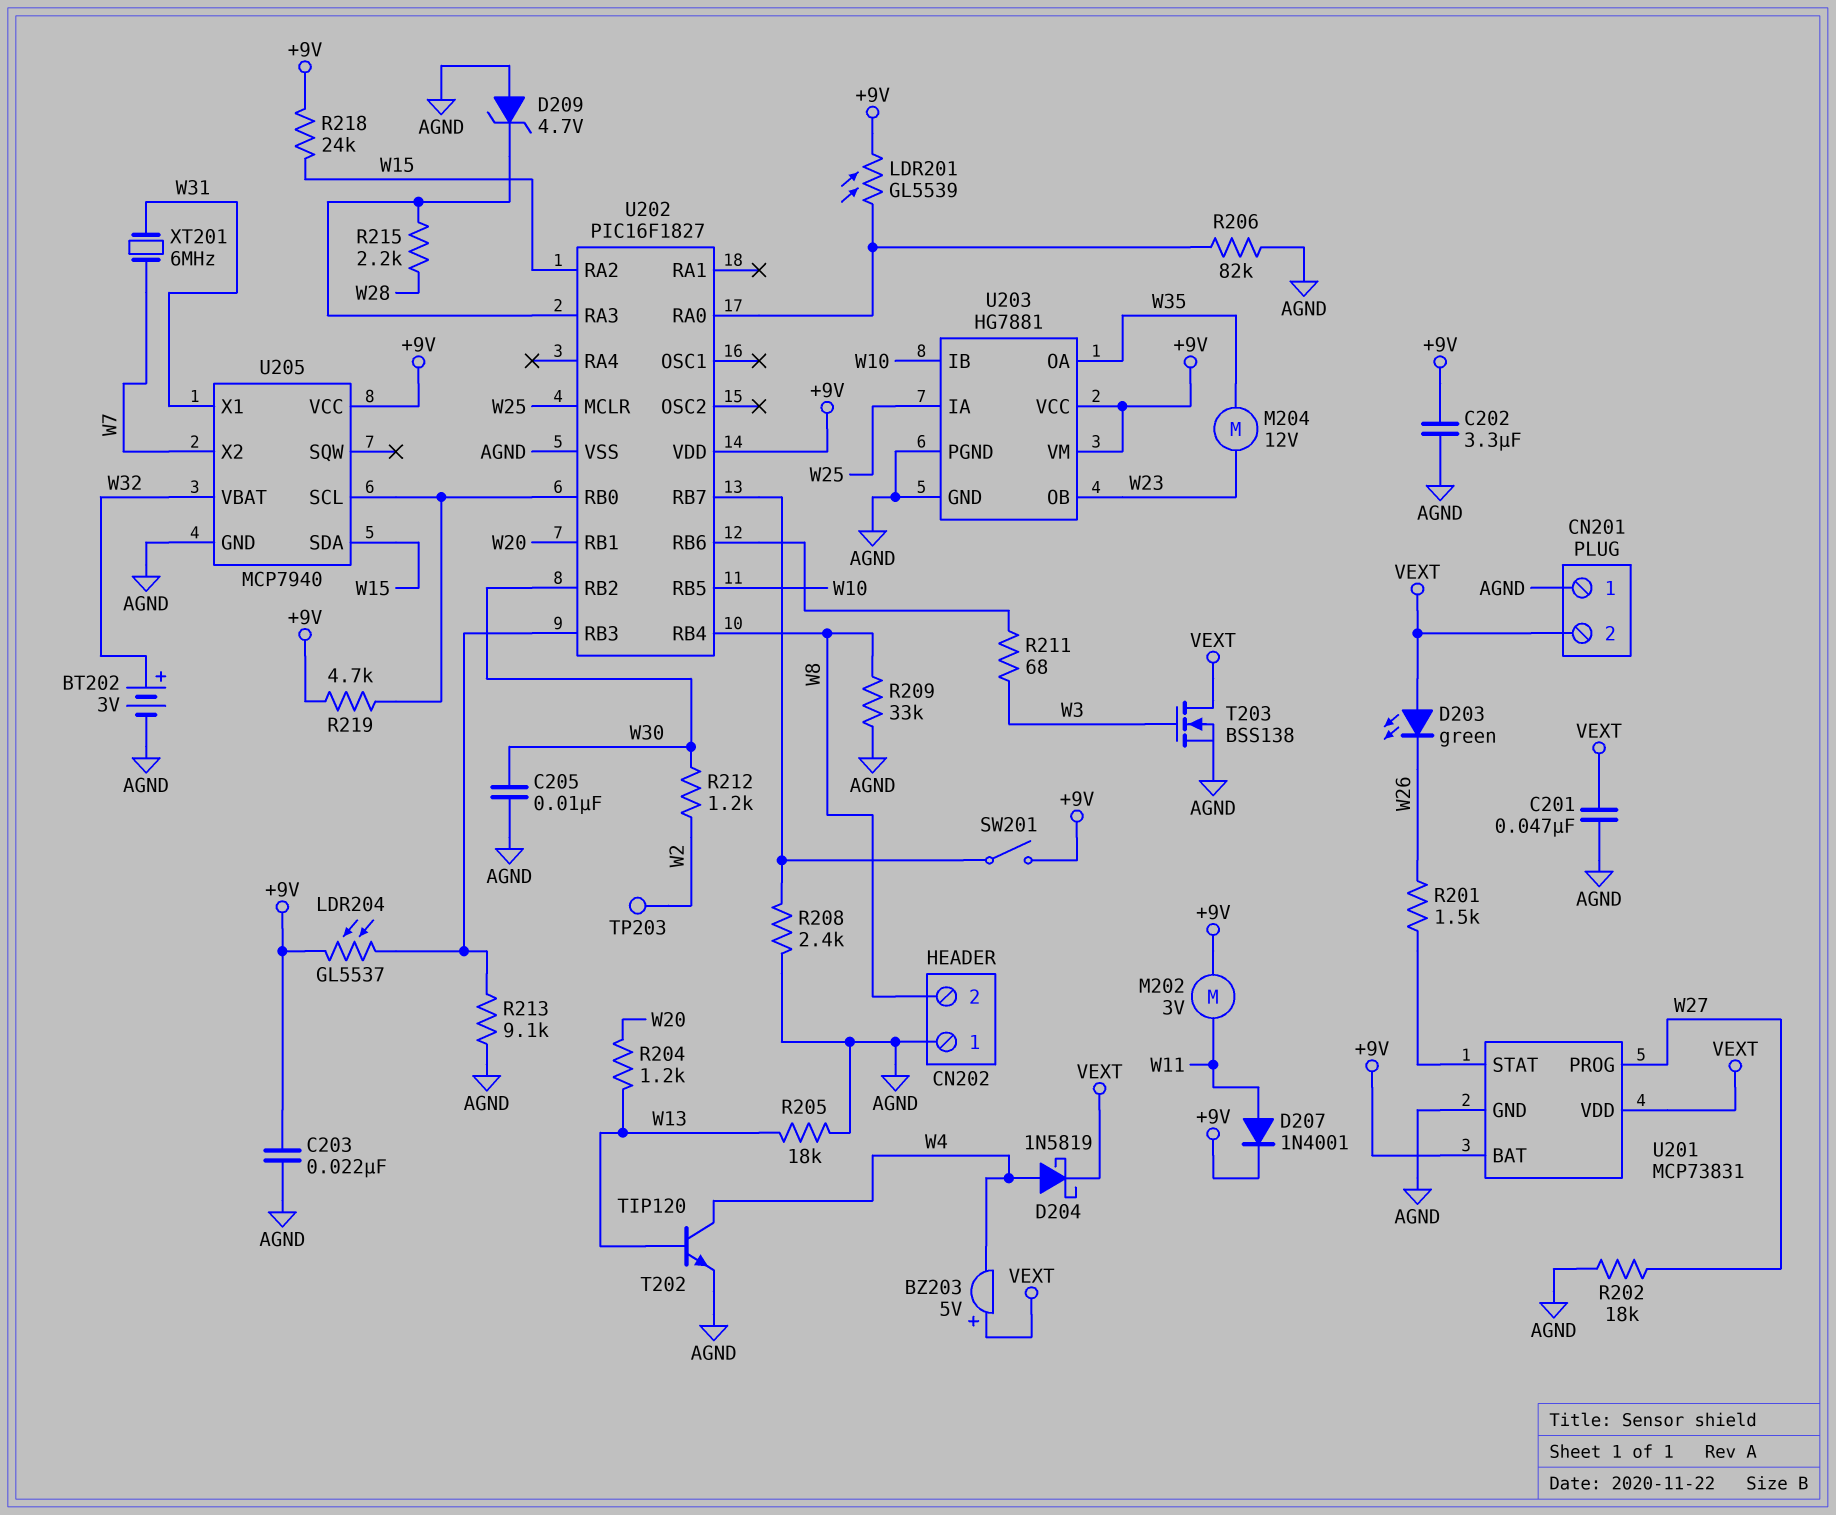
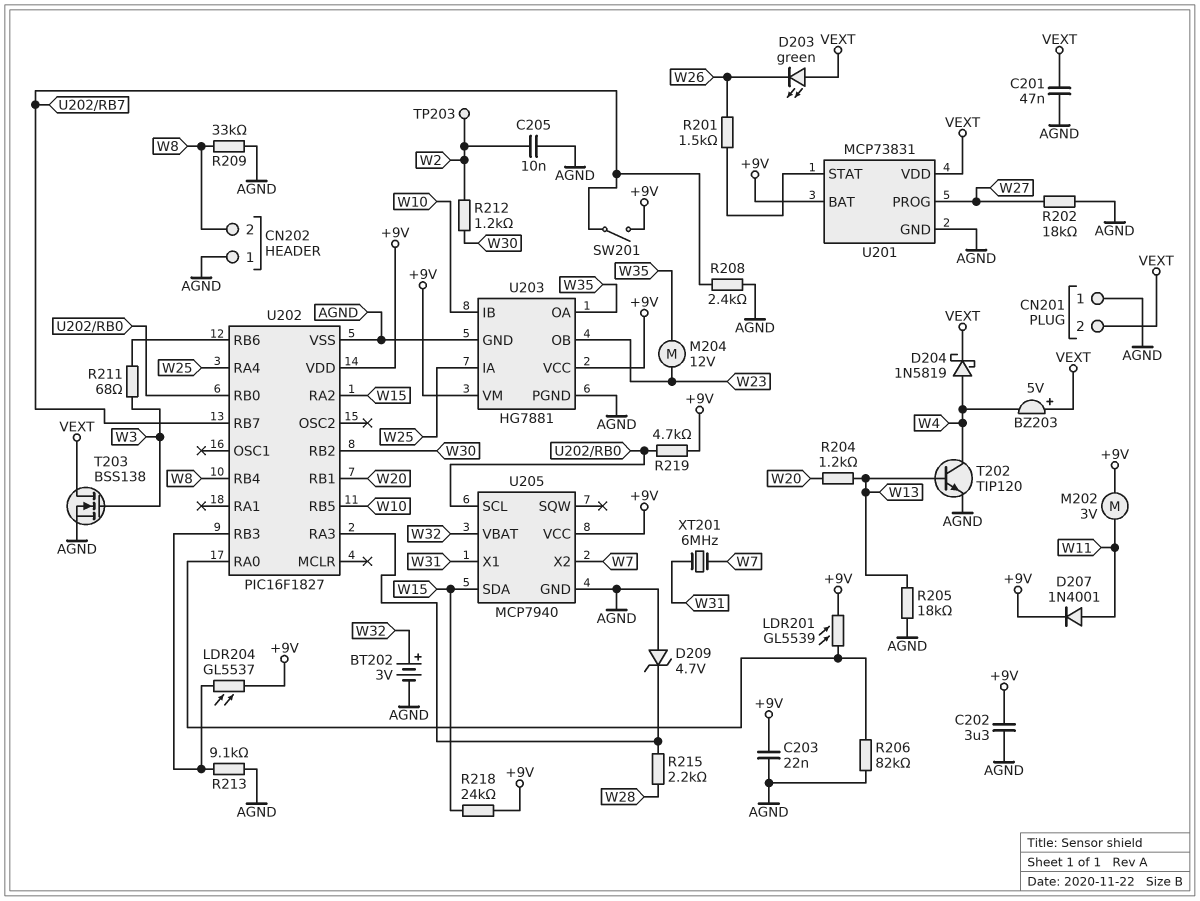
C205: 10nF (AGND, W30) -> 10nF (AGND, W2)
U202 pin MCLR: W25 -> none
U202 pin RA4: none -> W25

